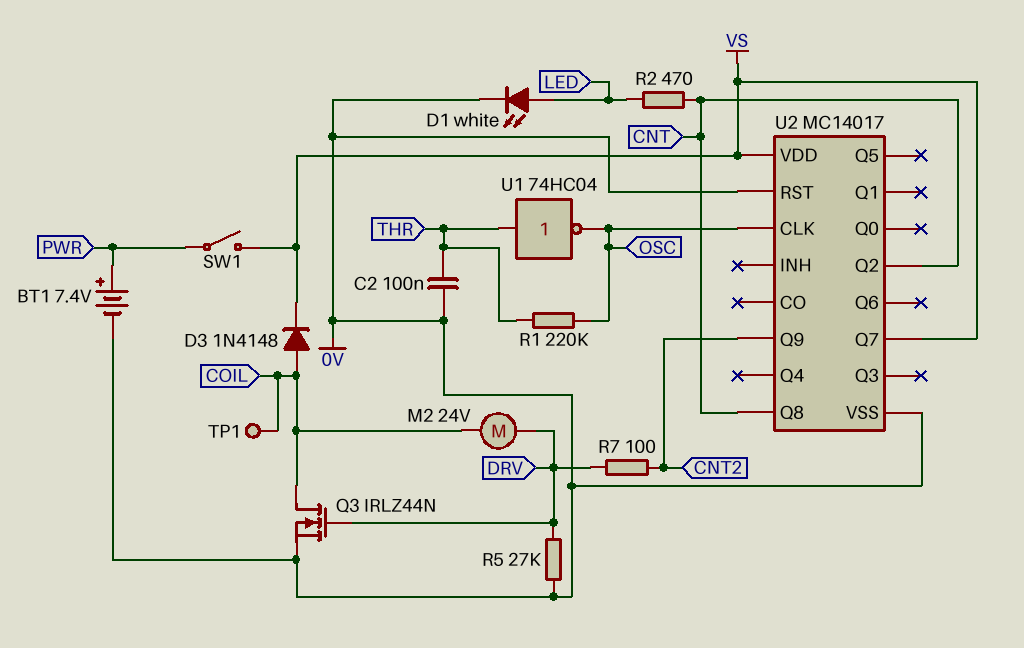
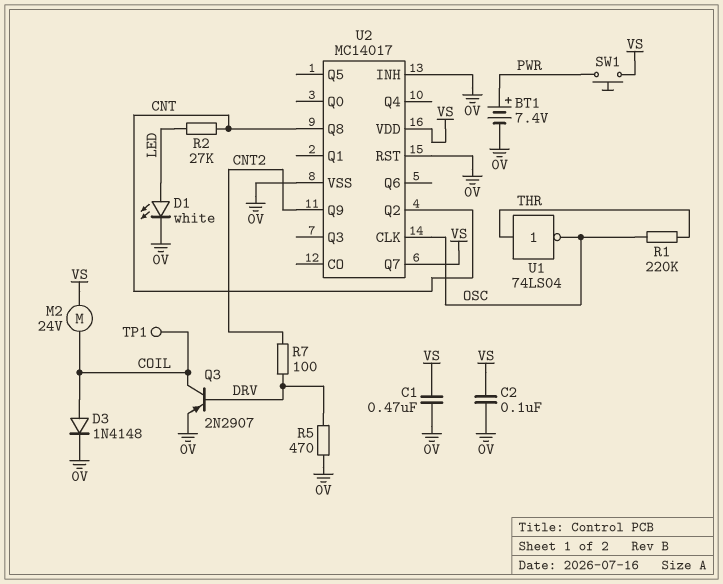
C1: none -> 470nF (0V, VS)
C2: 100nF (0V, THR) -> 100nF (0V, VS)
D3: diode 1N4148 (A COIL, K VS) -> diode 1N4148 (A COIL, K 0V)
M2: motor 24V (COIL, DRV) -> motor 24V (COIL, VS)
Q3: NMOS IRLZ44N (G DRV, D COIL, S 0V) -> PNP 2N2907 (B DRV, C COIL, E 0V)
R2: 470 (CNT, LED) -> 27k (CNT, LED)
R5: 27k (0V, DRV) -> 470 (0V, DRV)
SW1: switch (PWR, VS) -> button (PWR, VS)
U1: NOT 74HC04 (in THR, out OSC) -> NOT 74LS04 (in THR, out OSC)
U2 pin INH: none -> 0V

